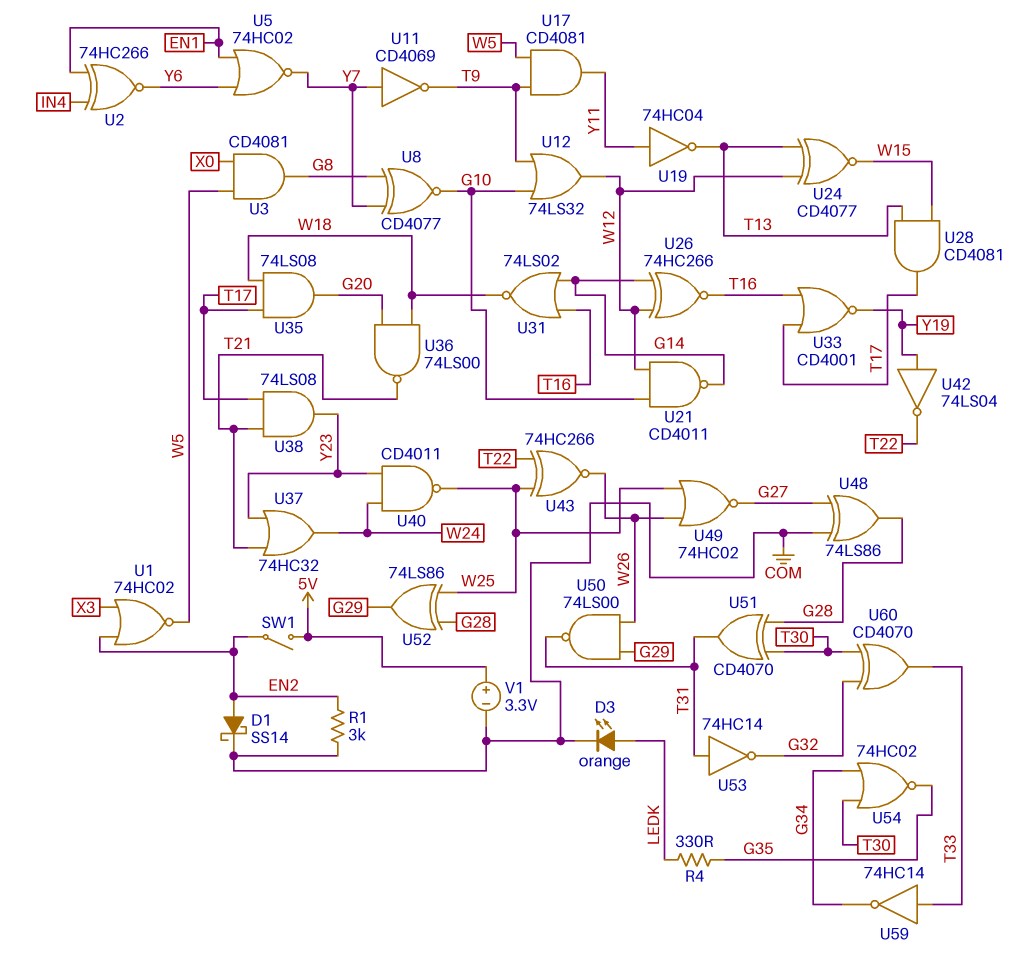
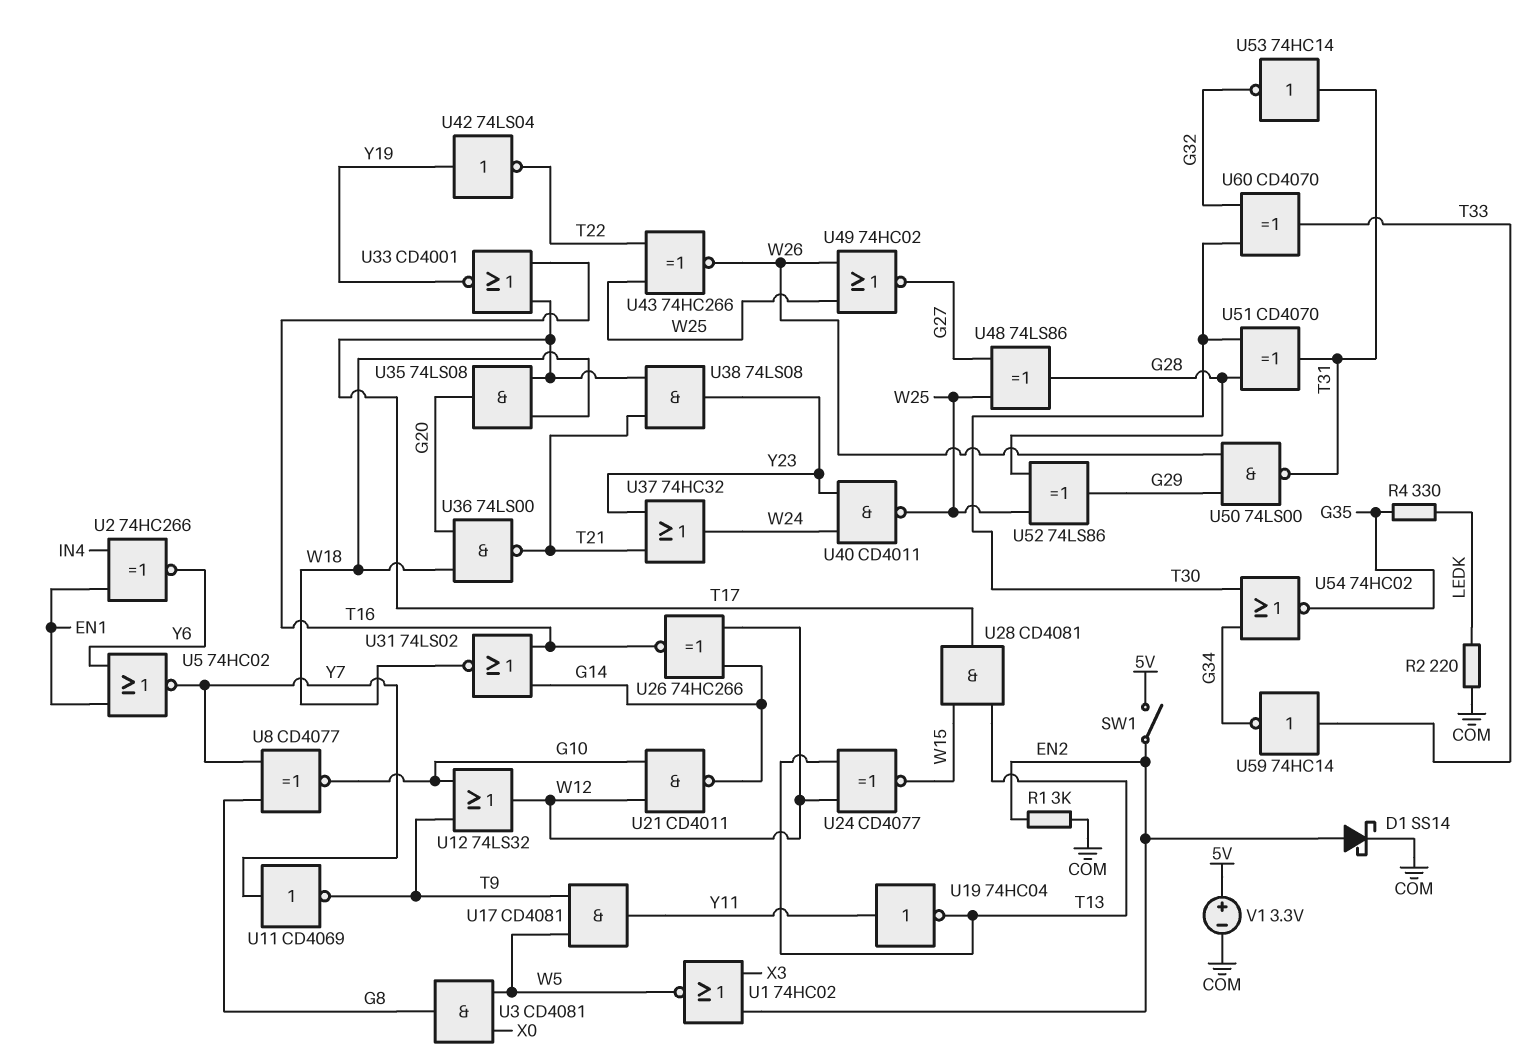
D3: LED orange (A LEDK, K COM) -> none
R2: none -> 220 (COM, LEDK)
U48: XOR 74LS86 (in COM, in G27, out G28) -> XOR 74LS86 (in G27, in W25, out G28)

